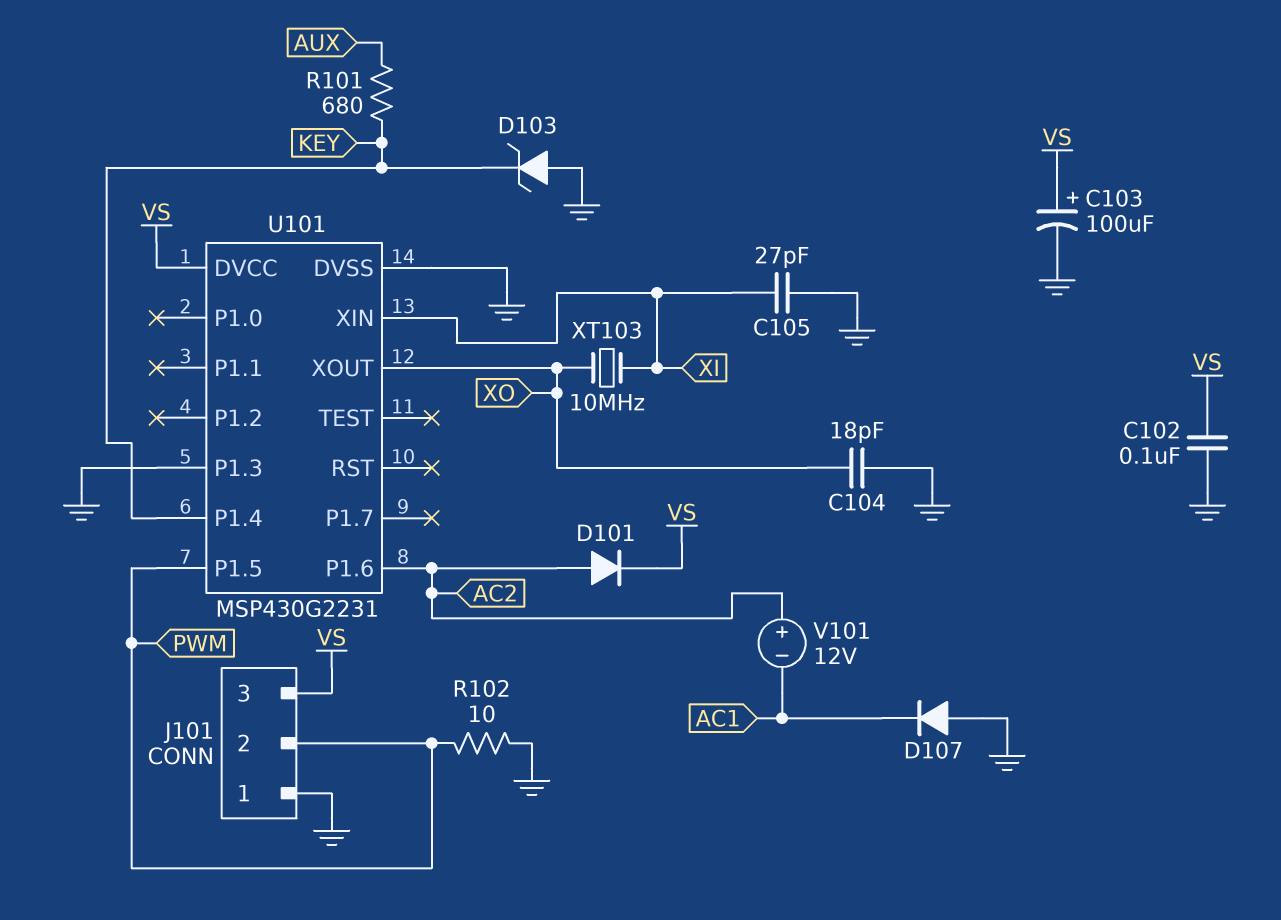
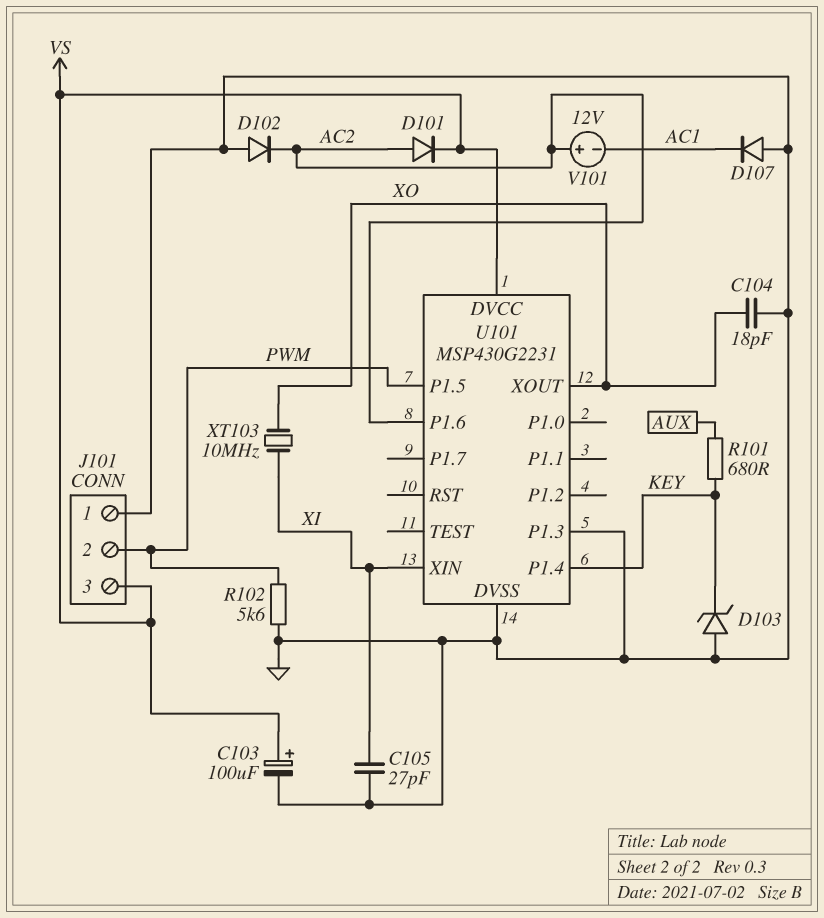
C102: 100nF (GND, VS) -> none
D102: none -> diode (A GND, K AC2)
R102: 10 (GND, PWM) -> 5.6k (GND, PWM)

